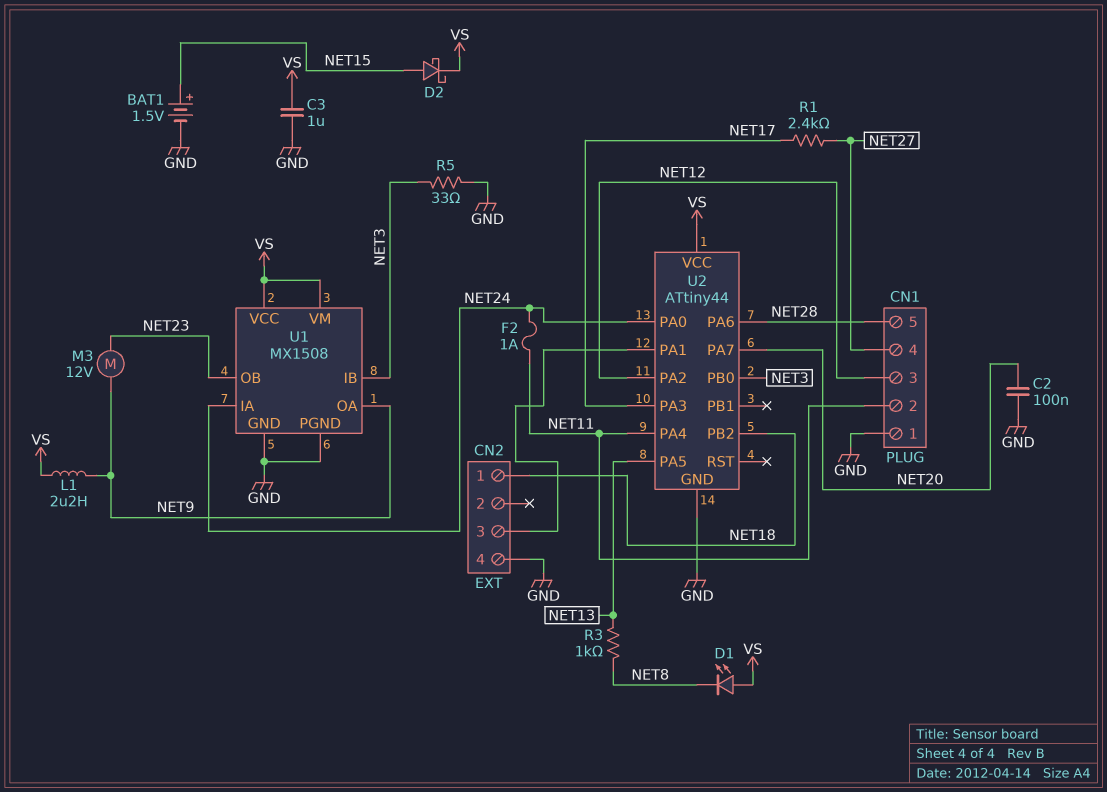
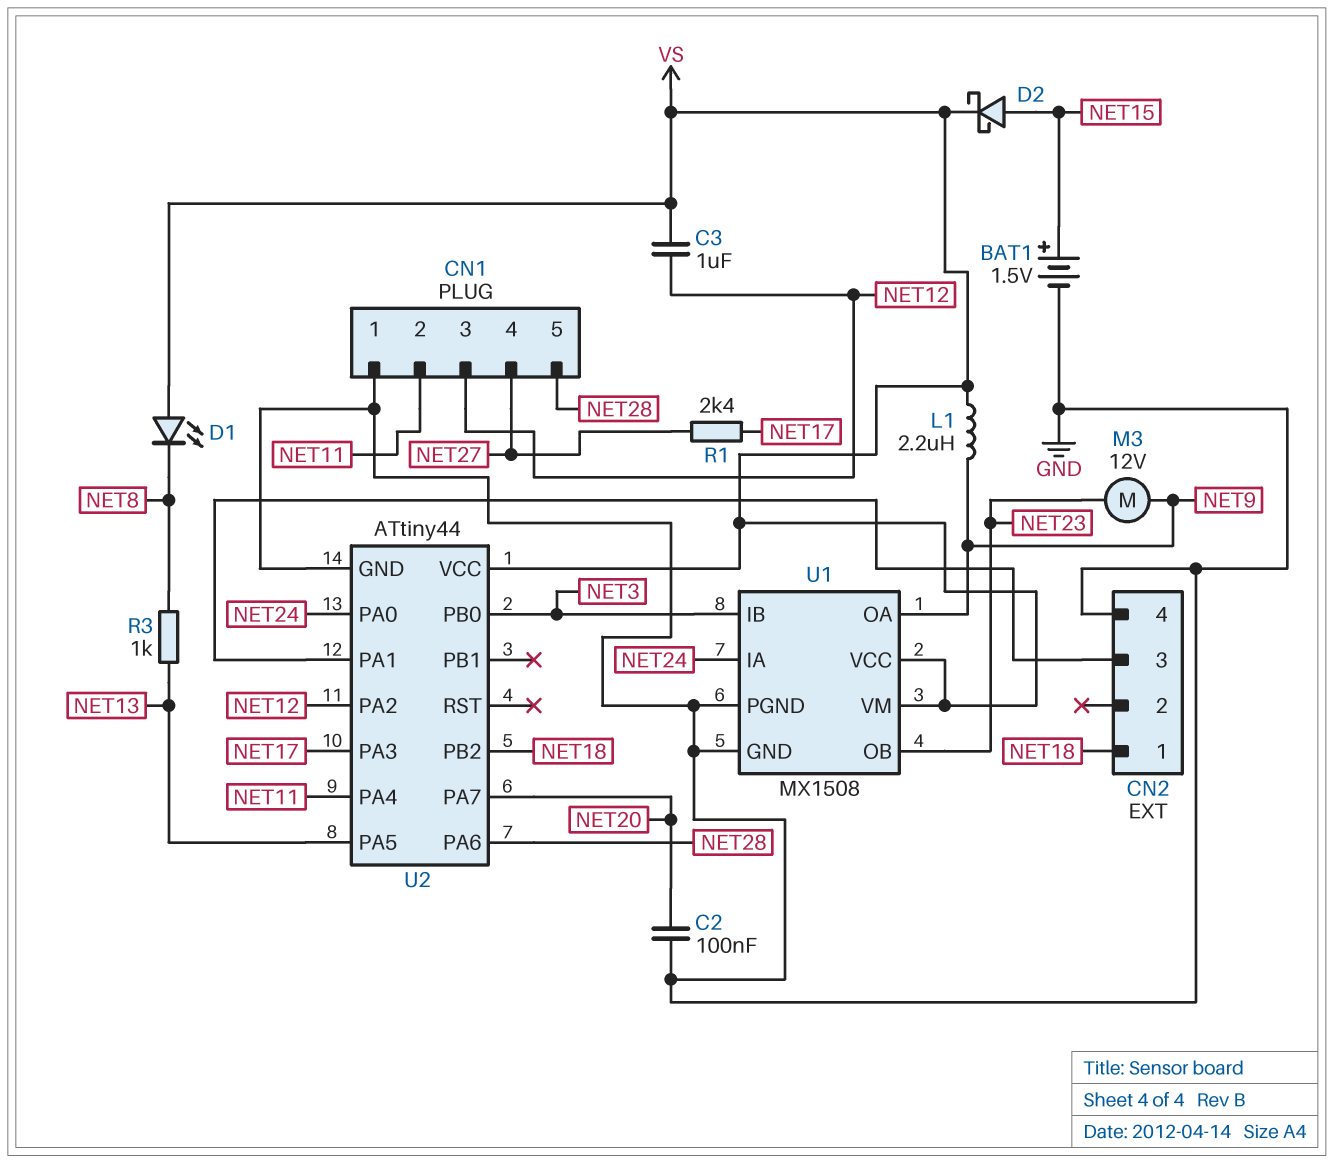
C3: 1uF (GND, VS) -> 1uF (NET12, VS)
F2: 1A (NET11, NET24) -> none
R5: 33 (GND, NET3) -> none

